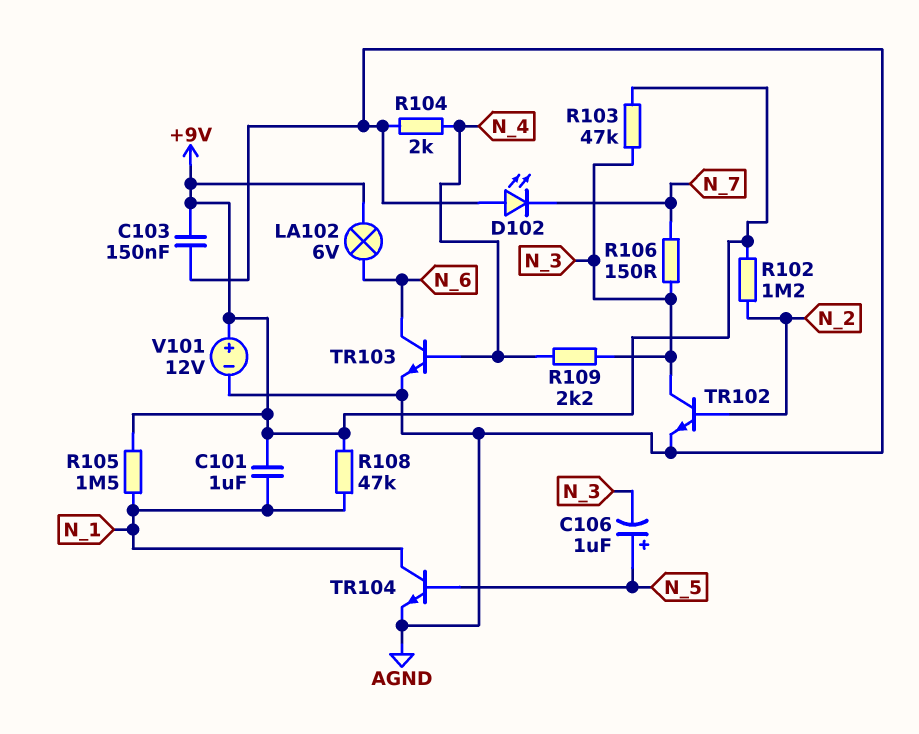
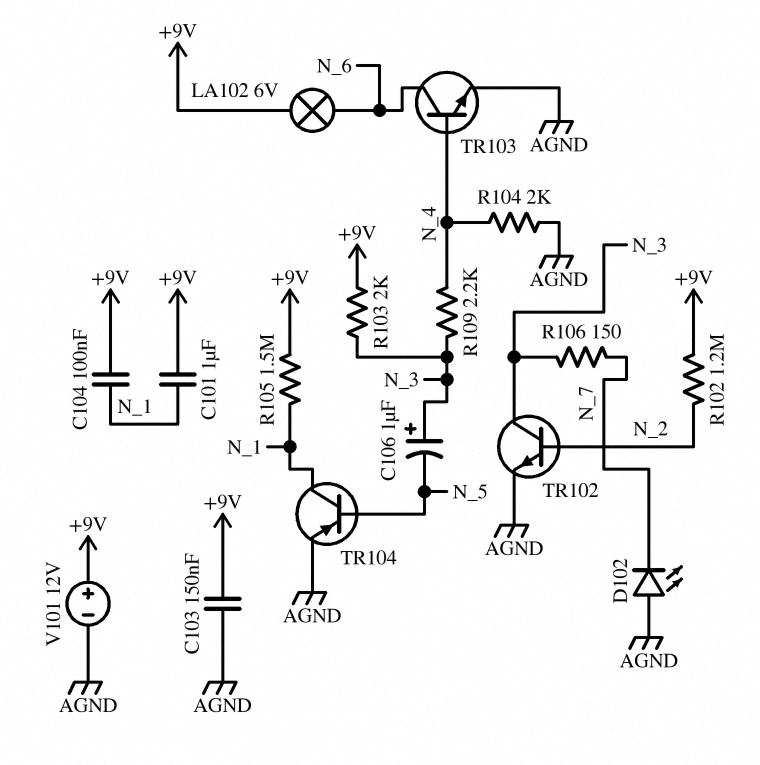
C104: none -> 100nF (+9V, N_1)
C106: 1uF (plus N_5, minus N_3) -> 1uF (plus N_3, minus N_5)
R103: 47k (+9V, N_3) -> 2k (+9V, N_3)
R108: 47k (+9V, N_1) -> none
TR104: NPN (B N_5, C N_1, E AGND) -> PNP (B N_5, C N_1, E AGND)

